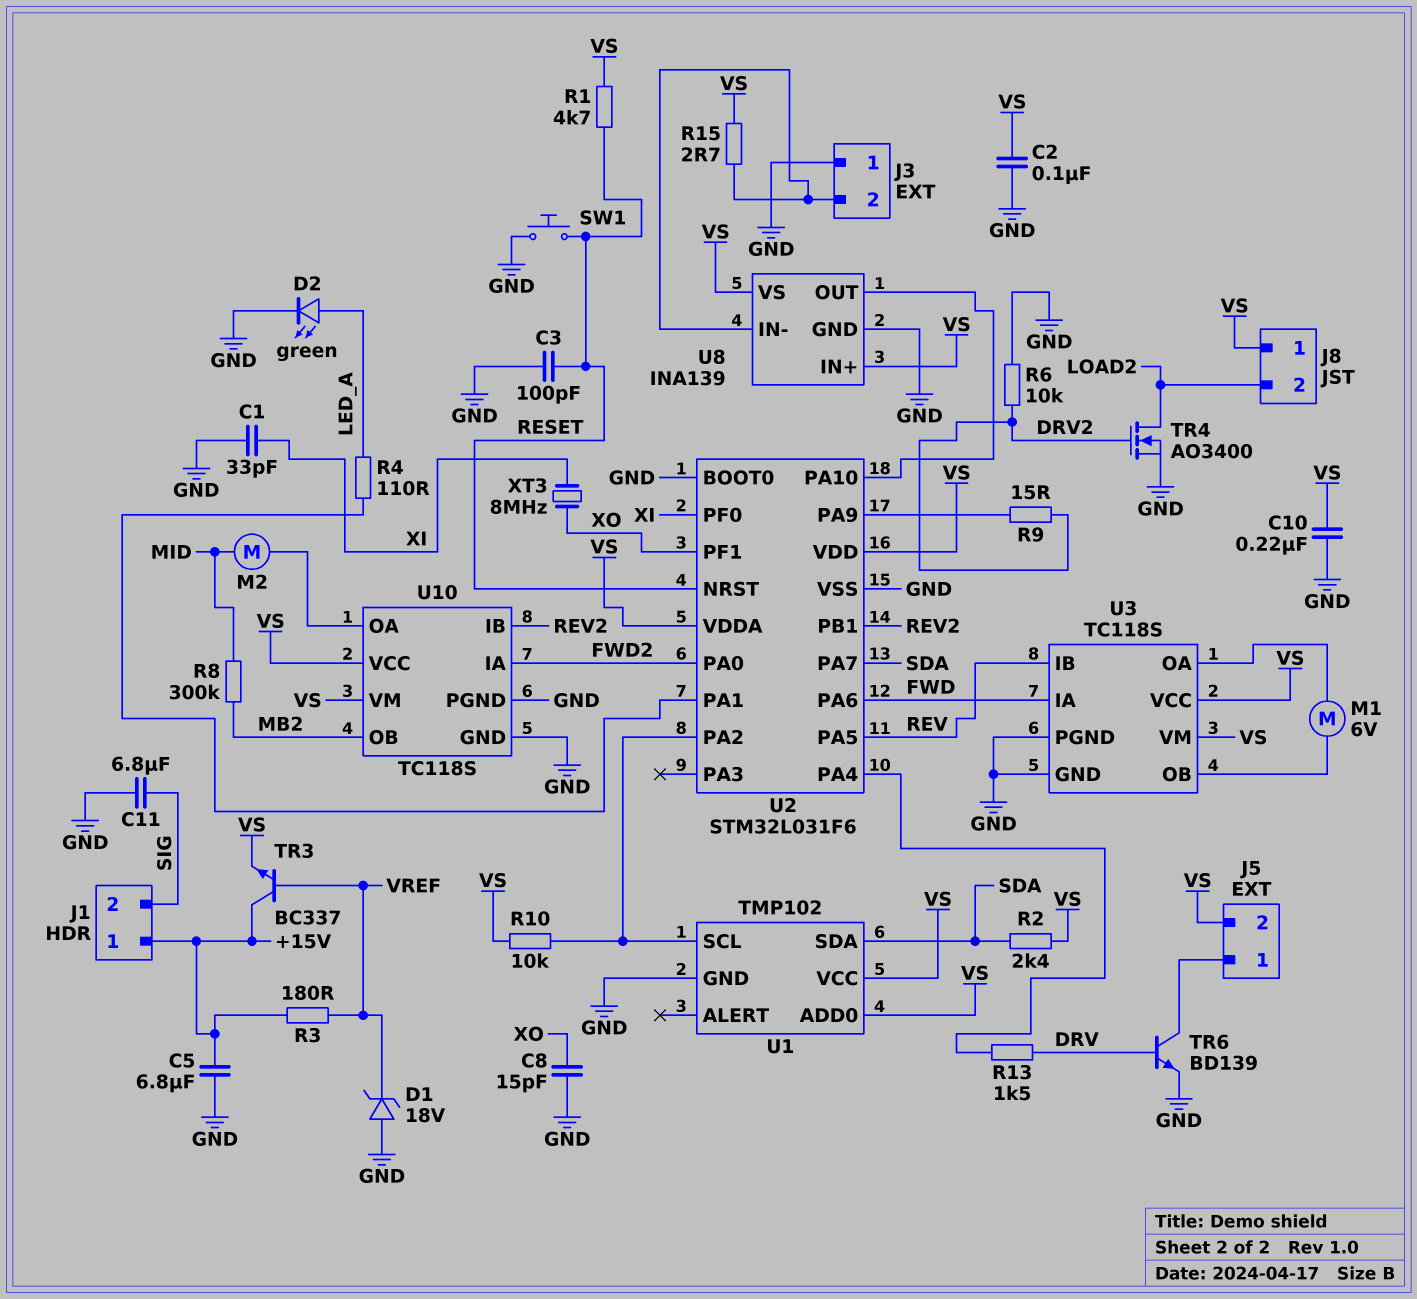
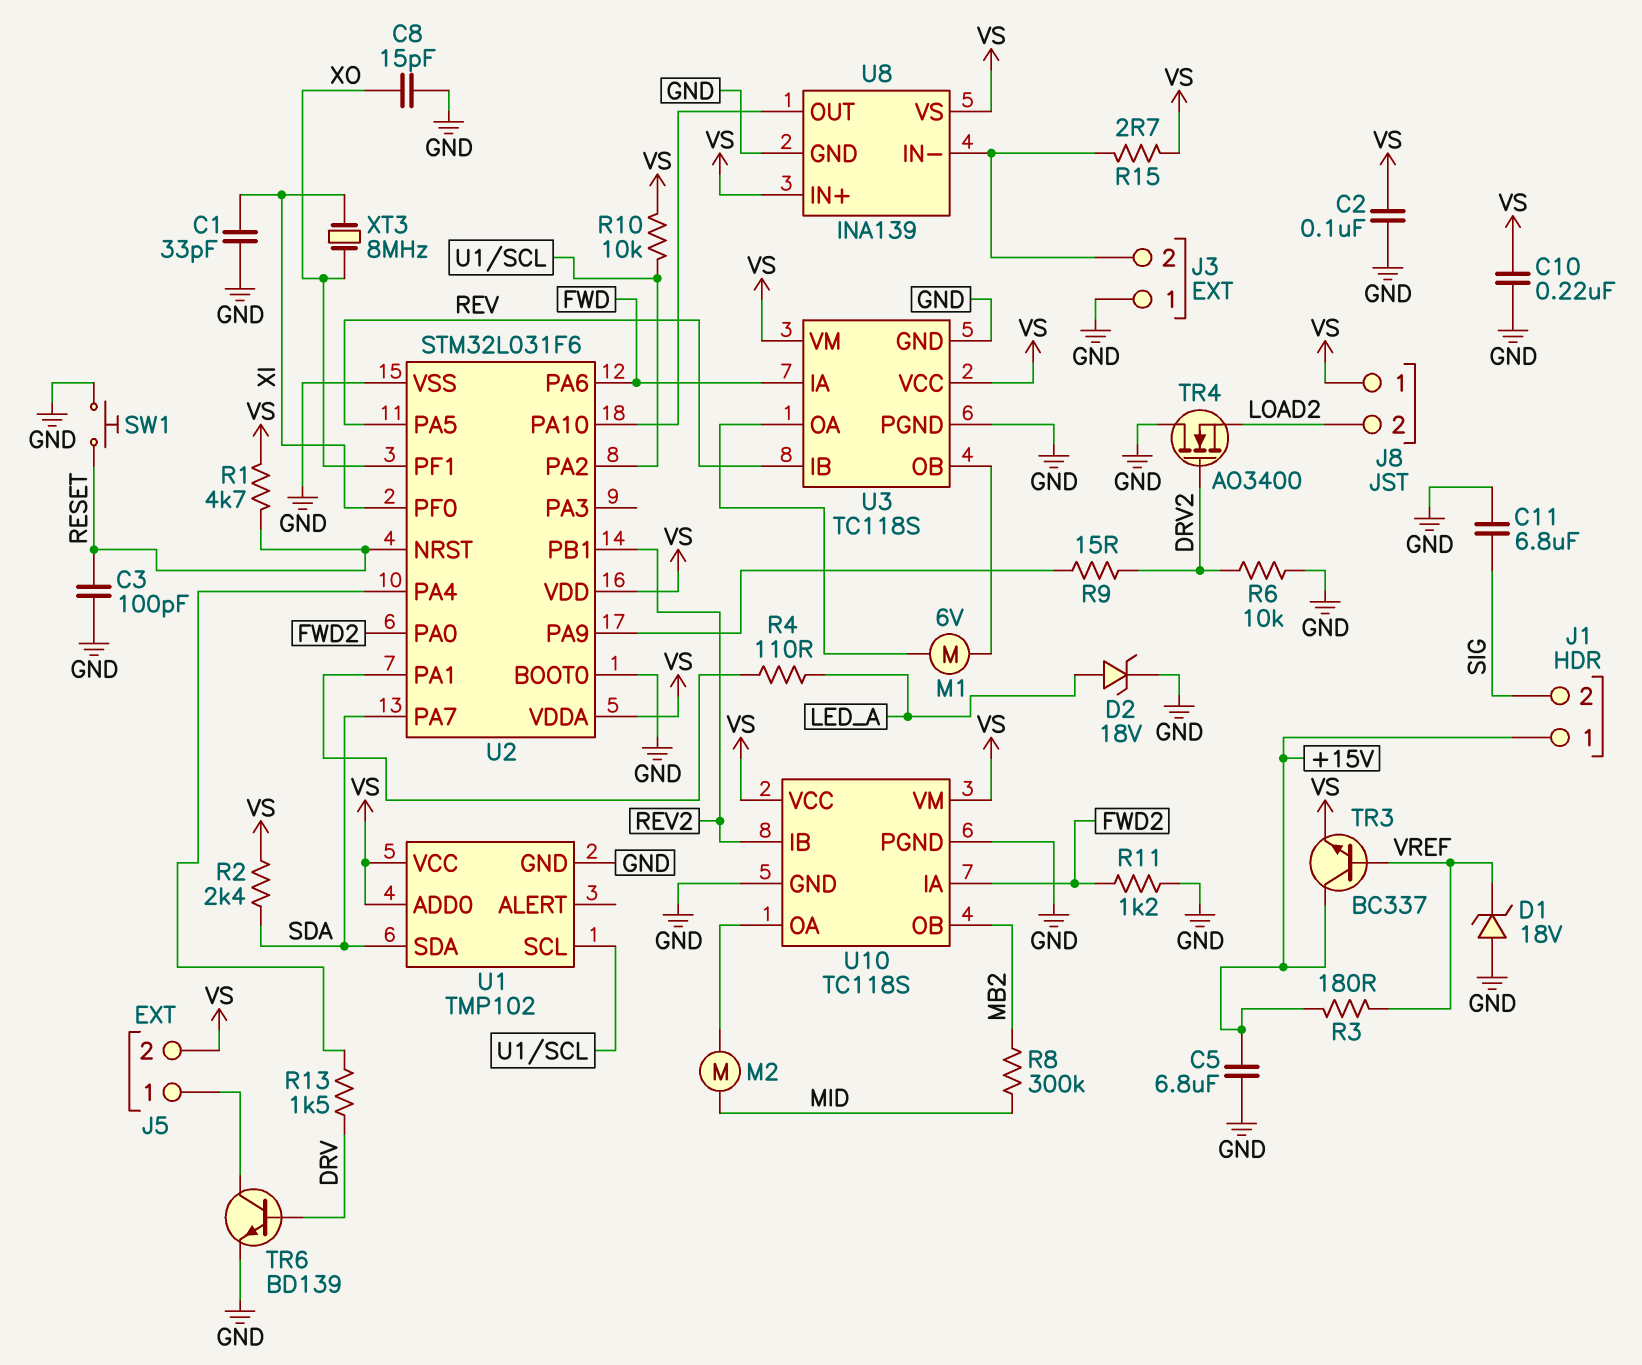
D2: LED green (A LED_A, K GND) -> zener 18V (A LED_A, K GND)
R11: none -> 1.2k (FWD2, GND)
TR4: NMOS AO3400 (G DRV2, D LOAD2, S GND) -> NMOS AO3400 (G DRV2, D GND, S LOAD2)

